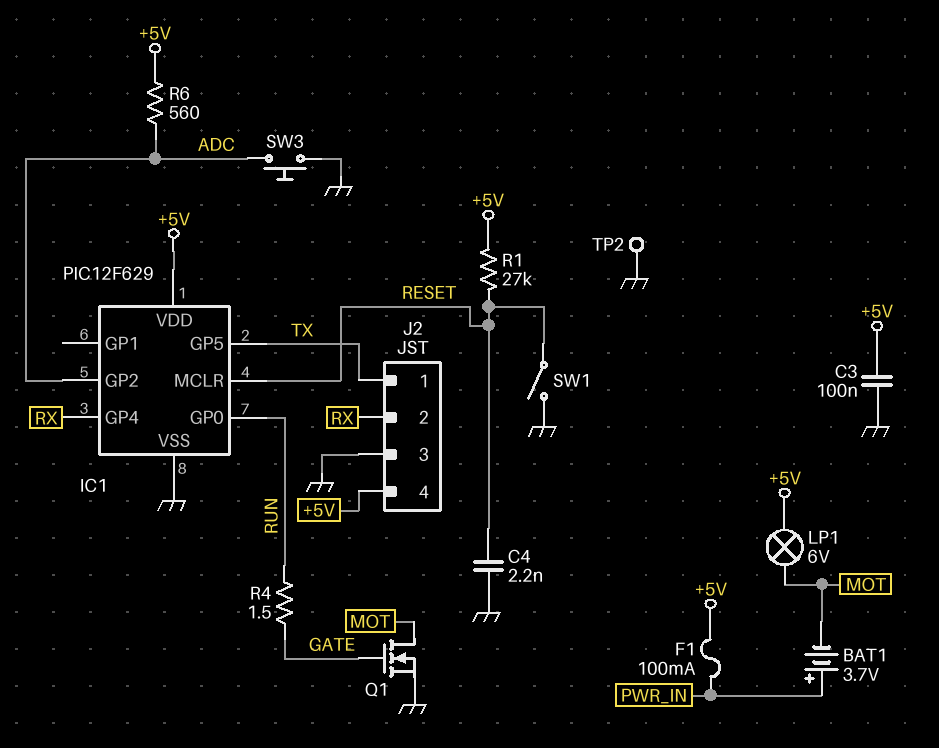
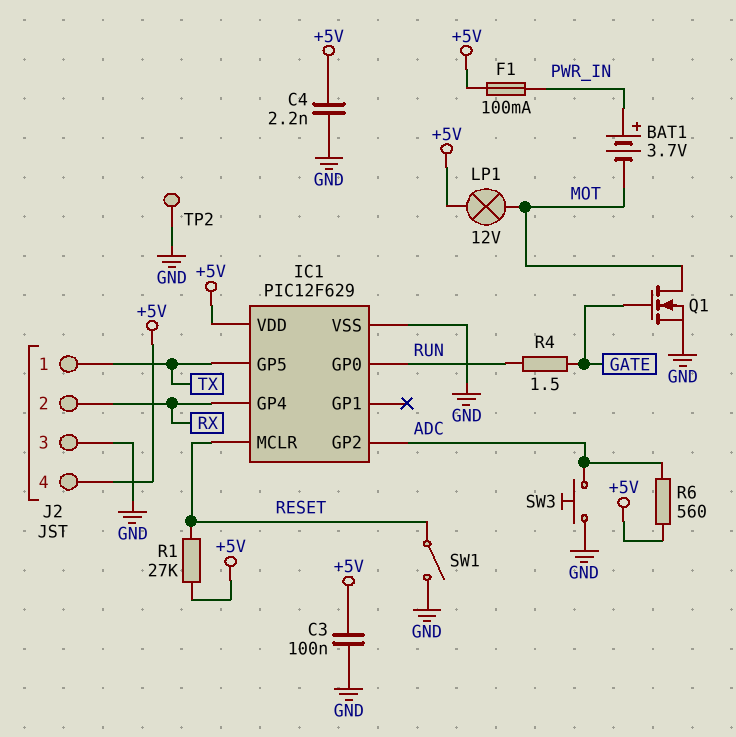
C4: 2.2nF (GND, RESET) -> 2.2nF (+5V, GND)
LP1: lamp 6V (+5V, MOT) -> lamp 12V (+5V, MOT)

